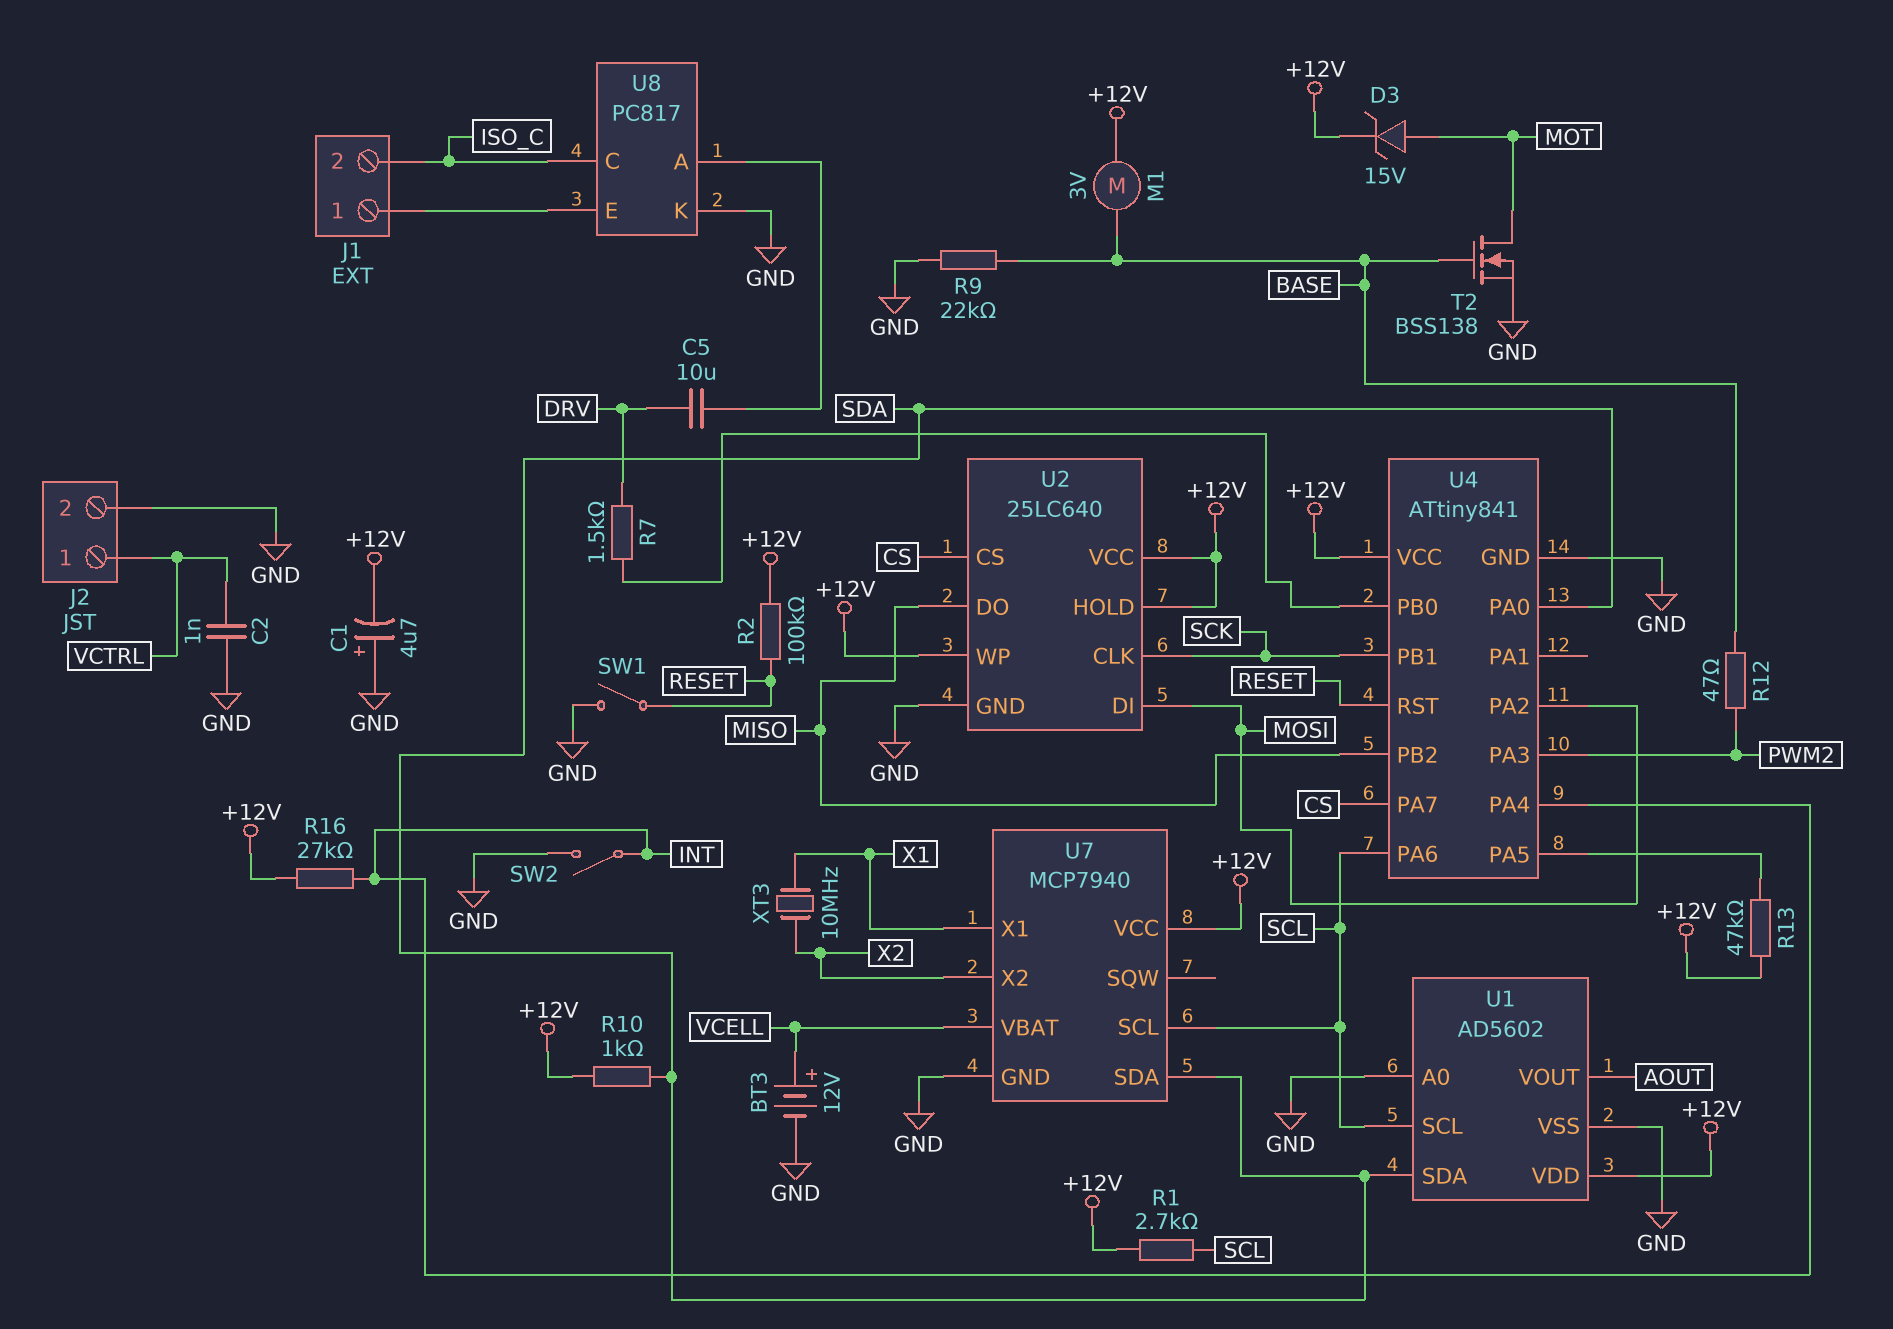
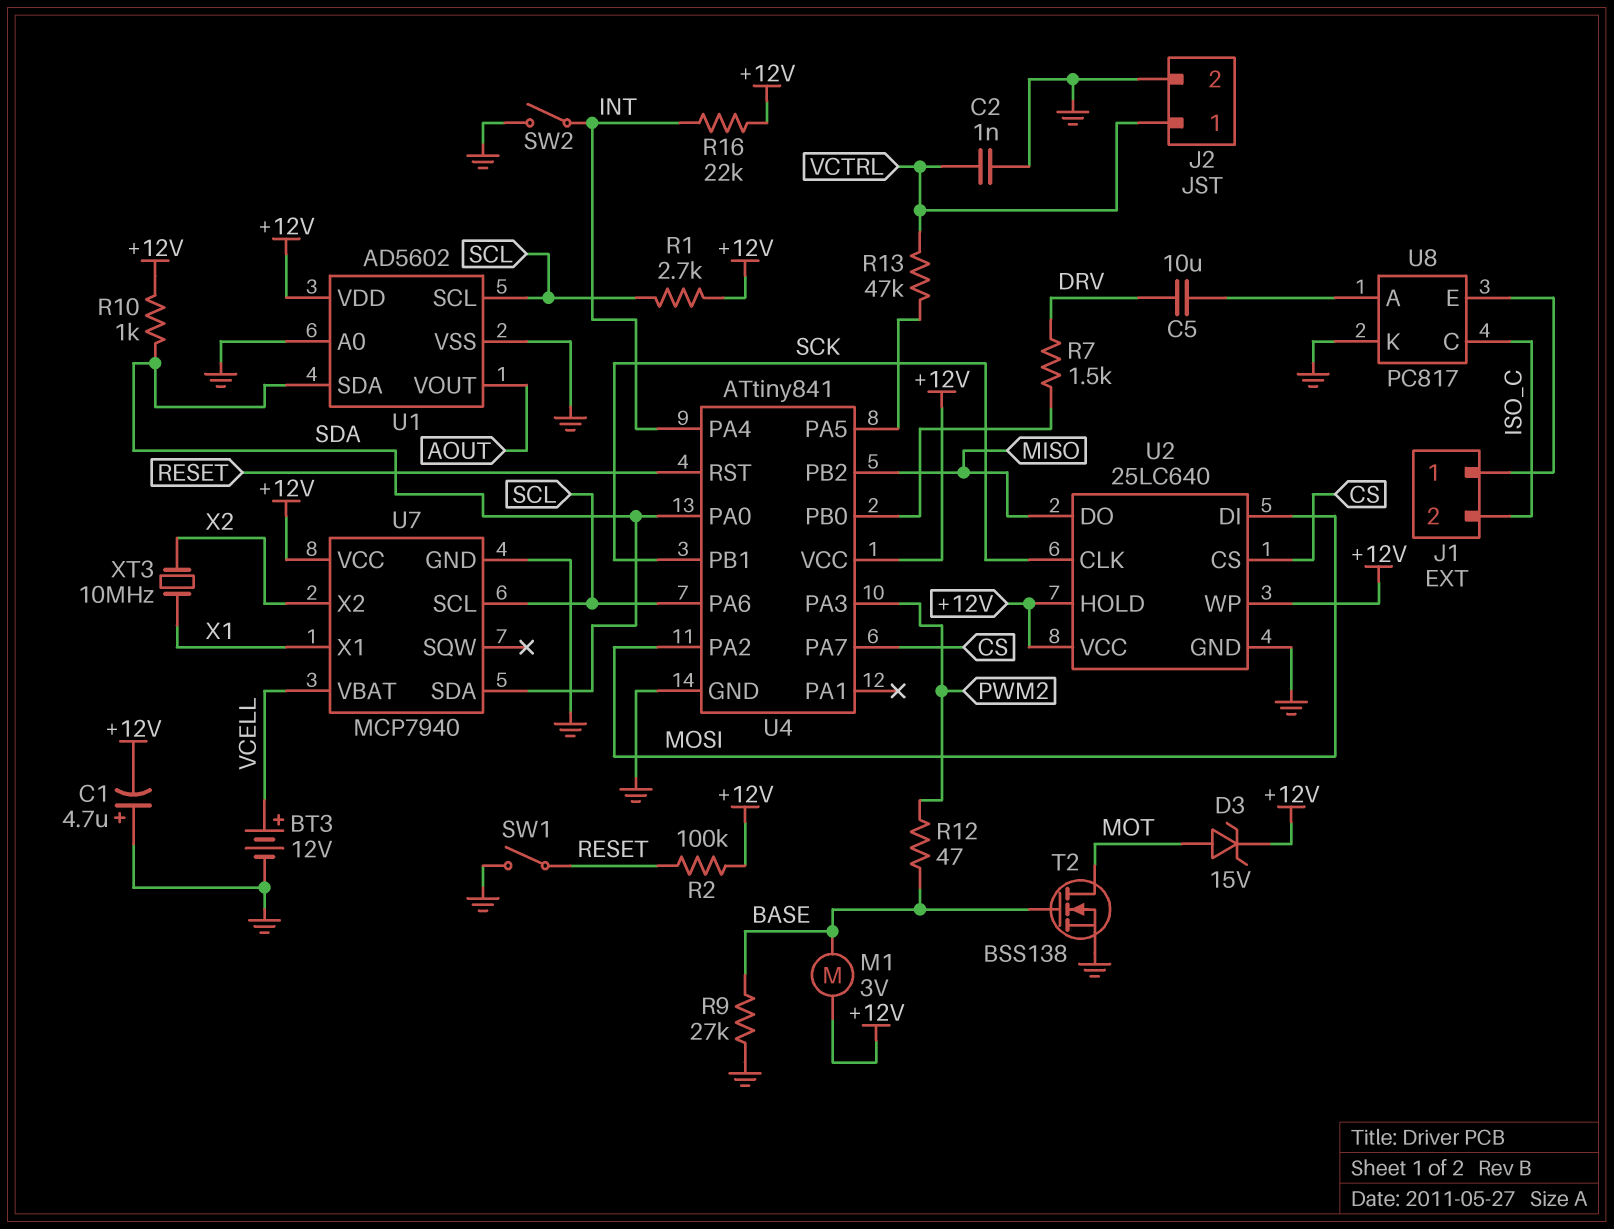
R9: 22k (BASE, GND) -> 27k (BASE, GND)
R13: 47k (+12V, U4/PA5) -> 47k (U4/PA5, VCTRL)
R16: 27k (+12V, INT) -> 22k (+12V, INT)

